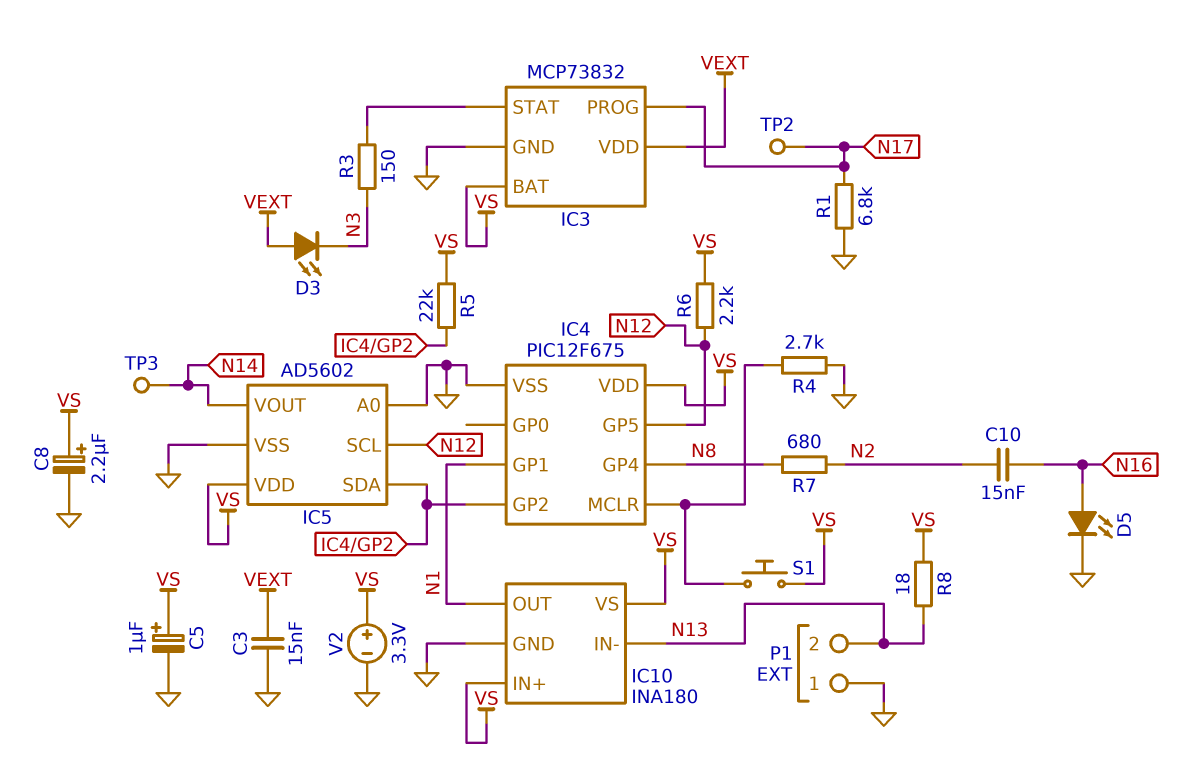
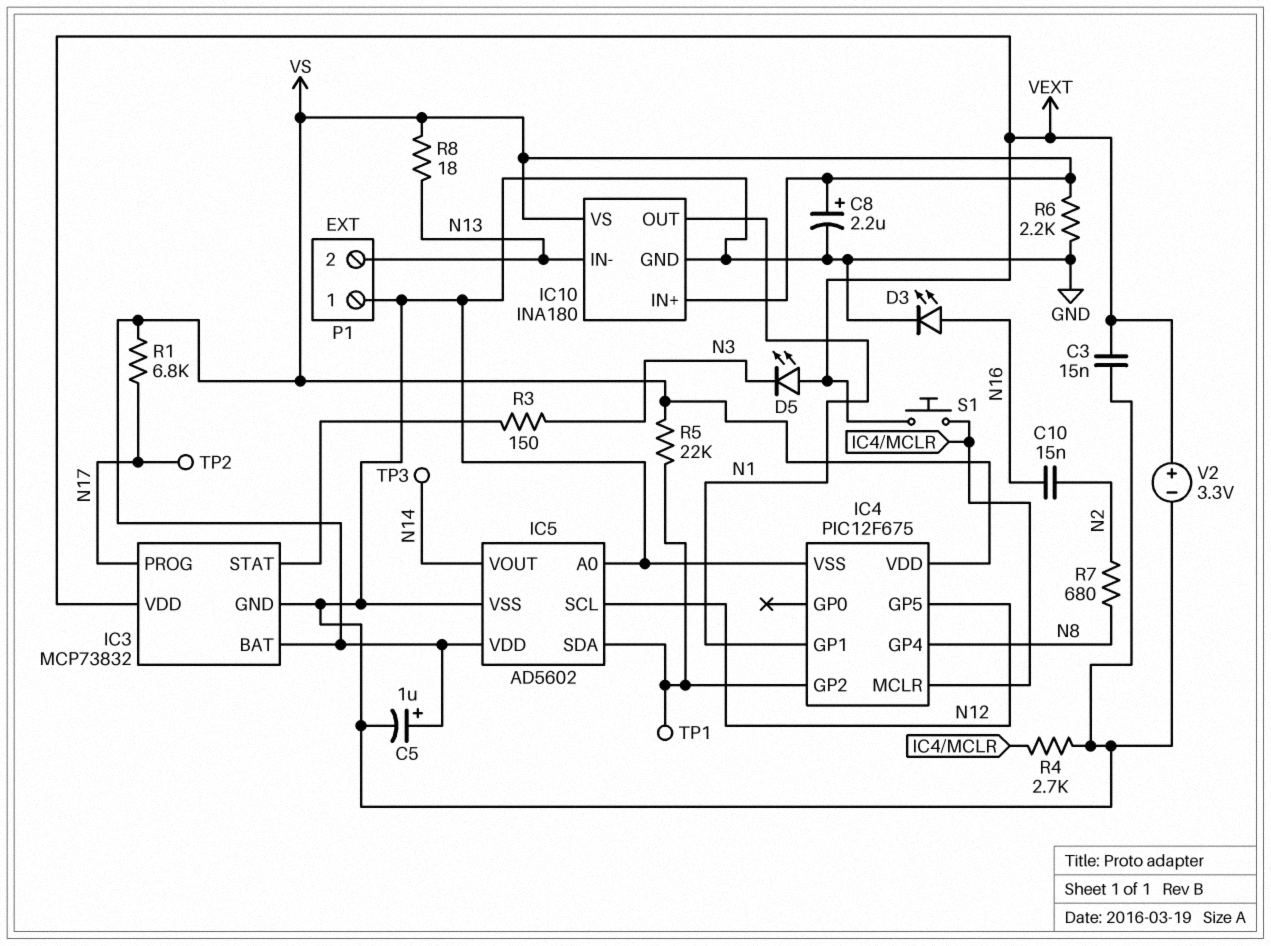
D3: LED (A VEXT, K N3) -> LED (A N16, K GND)
D5: LED (A N16, K GND) -> LED (A VEXT, K N3)
R1: 6.8k (GND, N17) -> 6.8k (N17, VS)
R6: 2.2k (N12, VS) -> 2.2k (GND, VS)
S1: button (IC4/MCLR, VS) -> button (IC4/MCLR, VEXT)
TP1: none -> test point (IC4/GP2)
V2: 3.3V (plus VS, minus GND) -> 3.3V (plus VEXT, minus GND)

